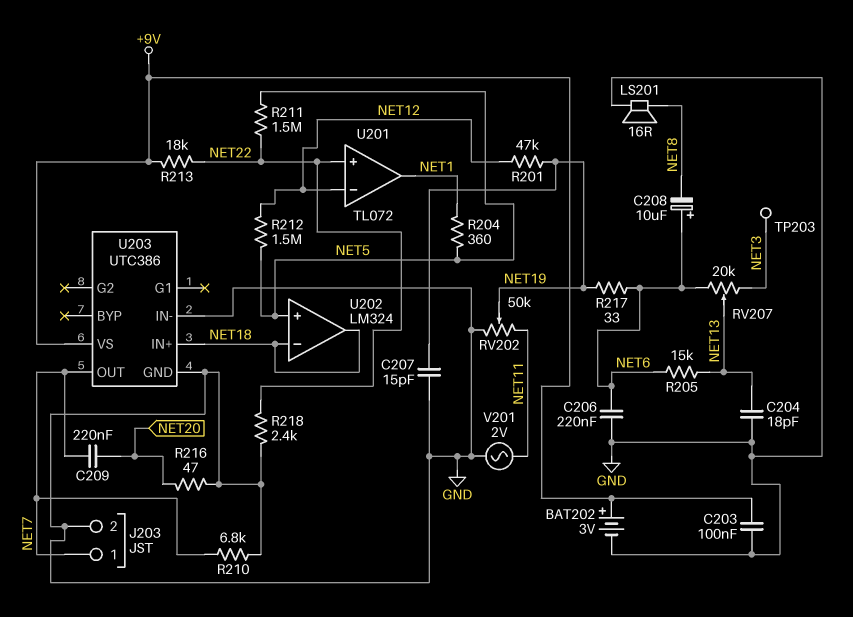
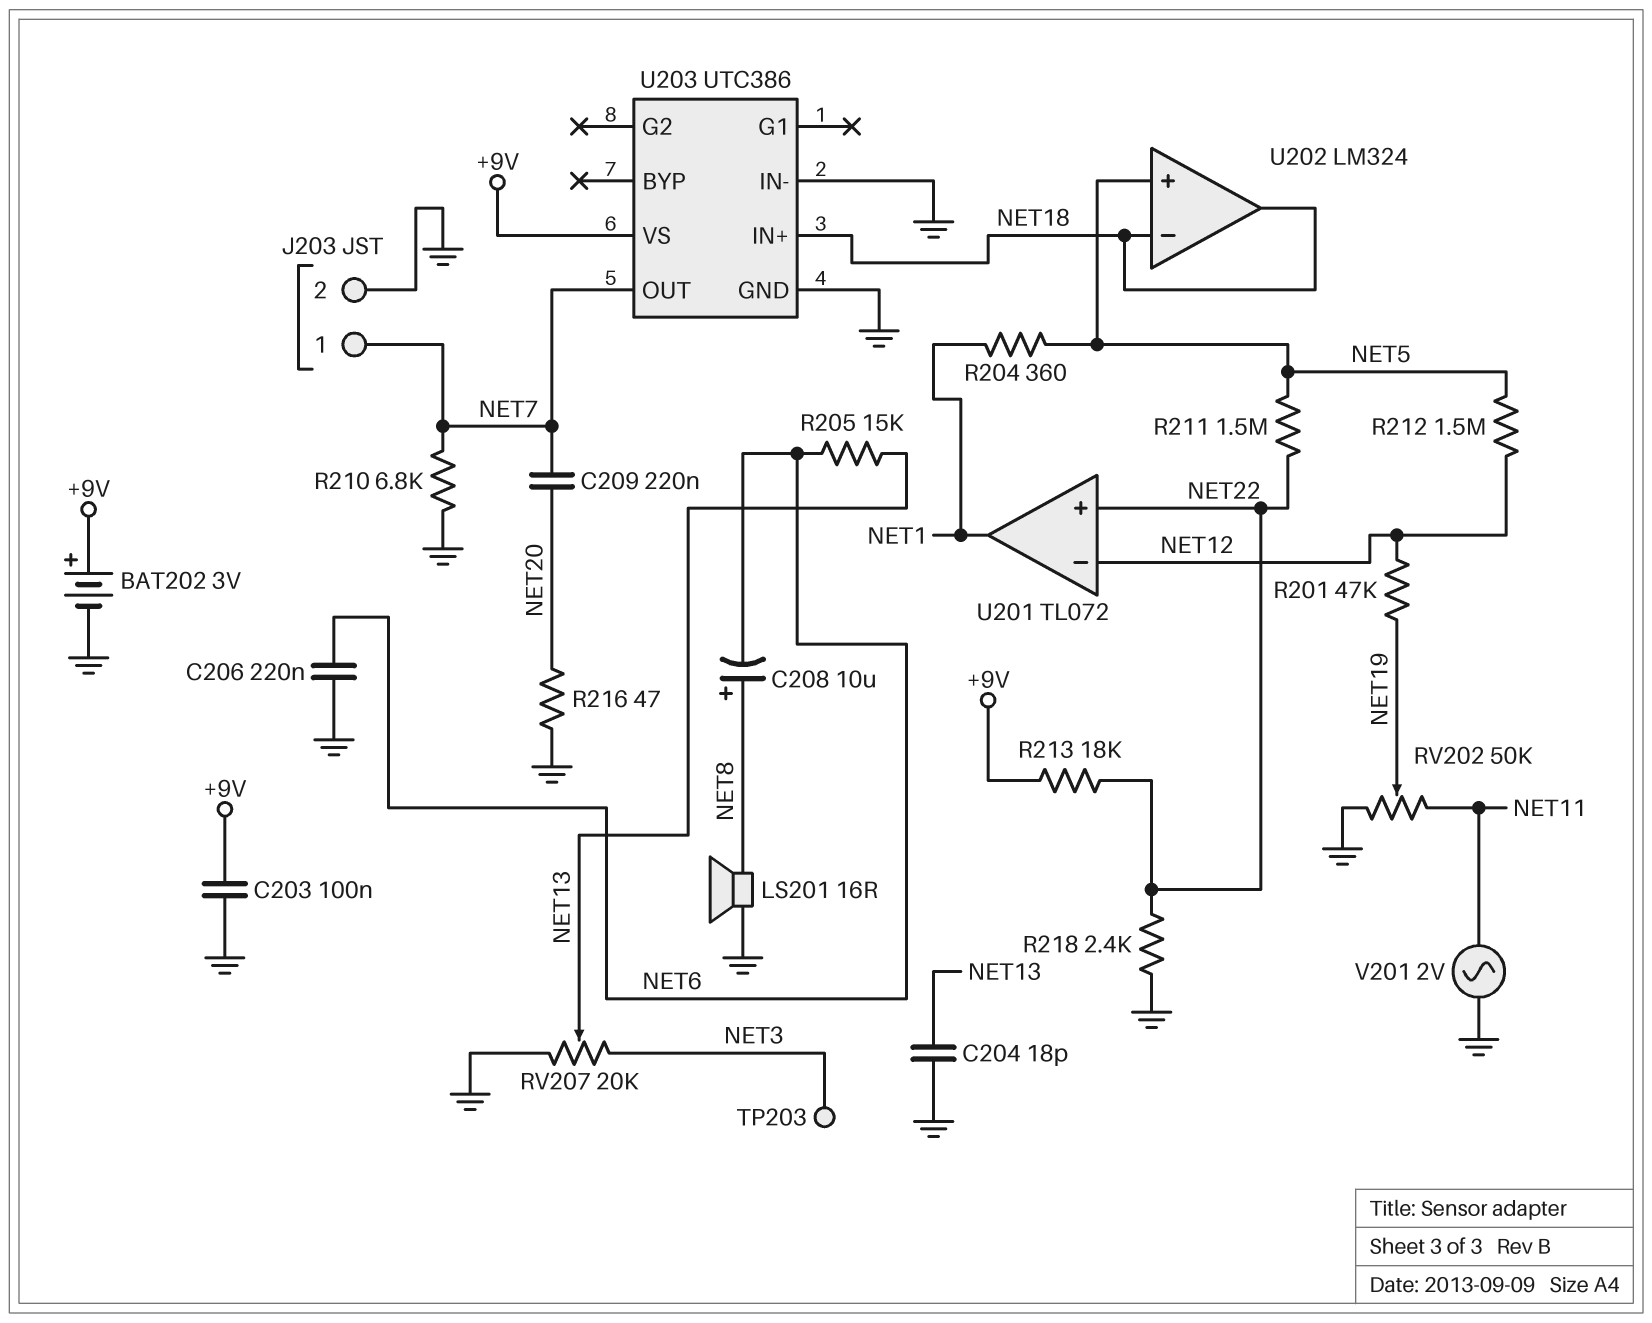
C207: 15pF (GND, NET19) -> none
C208: 10uF (plus NET6, minus NET8) -> 10uF (plus NET8, minus NET6)
R217: 33 (NET6, NET19) -> none
RV207: 20k (NET3, NET6, wiper NET13) -> 20k (GND, NET3, wiper NET13)

